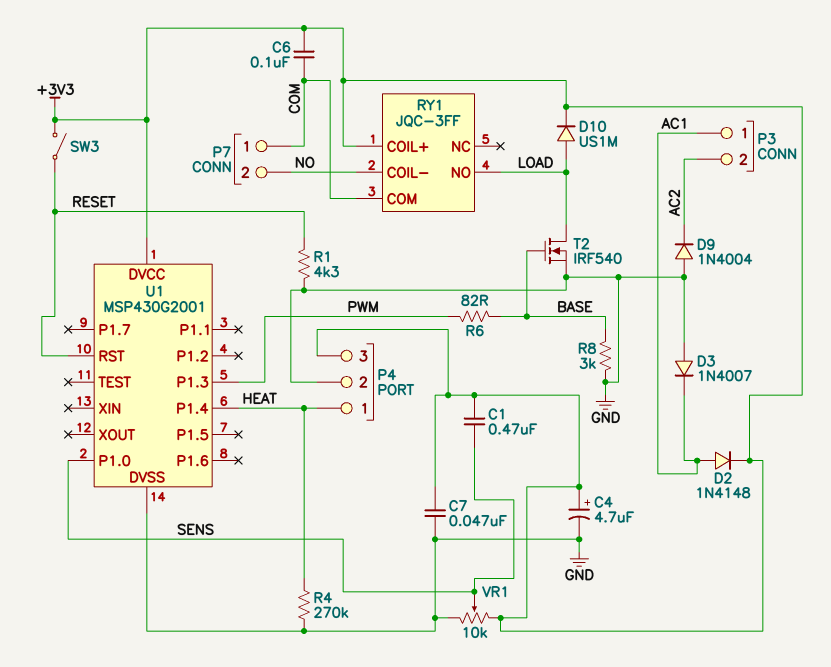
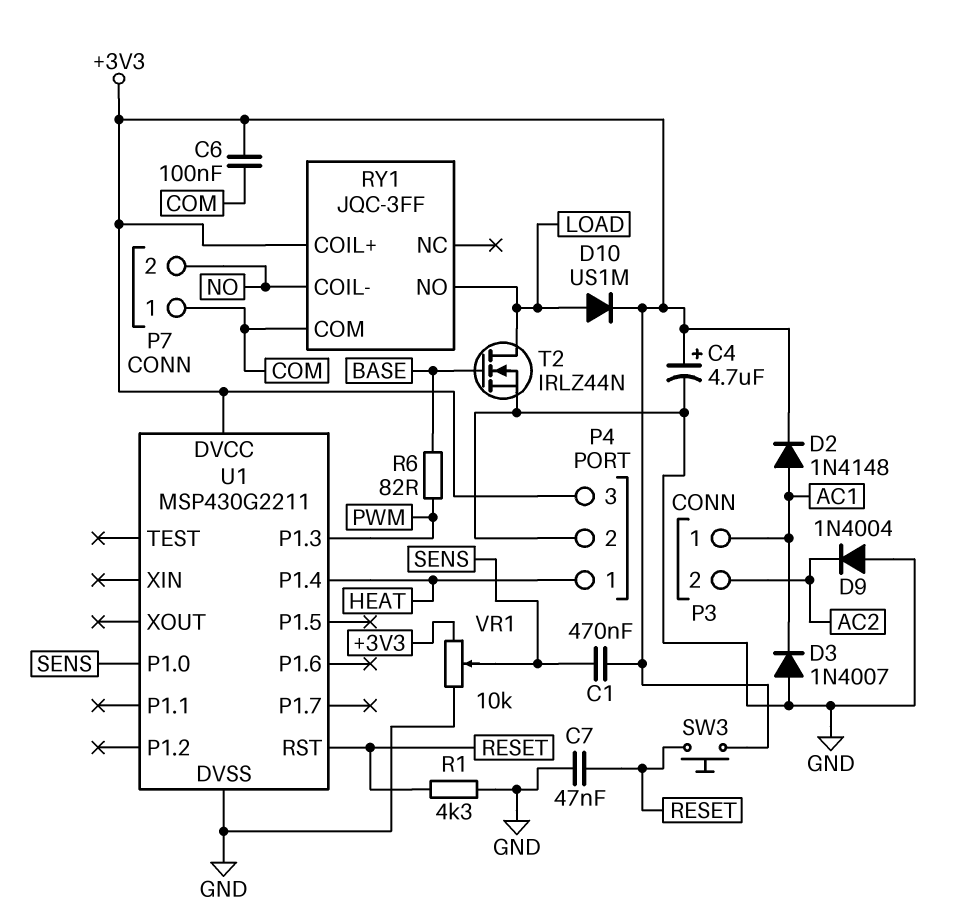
C7: 47nF (+3V3, GND) -> 47nF (GND, RESET)
R4: 270k (GND, HEAT) -> none
R8: 3k (BASE, GND) -> none
SW3: switch (+3V3, RESET) -> button (+3V3, RESET)
T2: NMOS IRF540 (G BASE, D LOAD, S GND) -> NMOS IRLZ44N (G BASE, D LOAD, S GND)
U1: MSP430G2001 -> MSP430G2211

